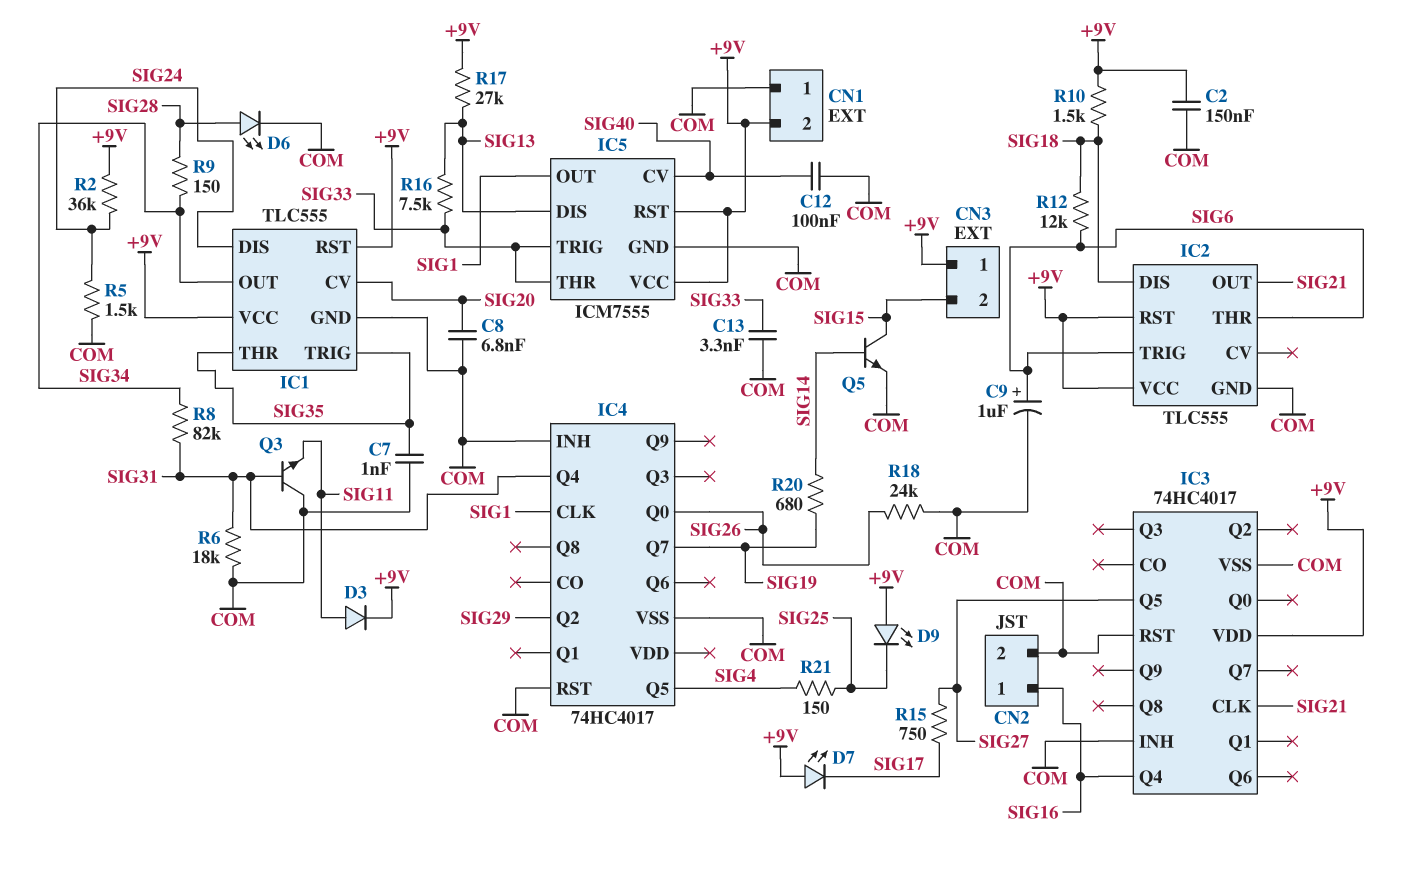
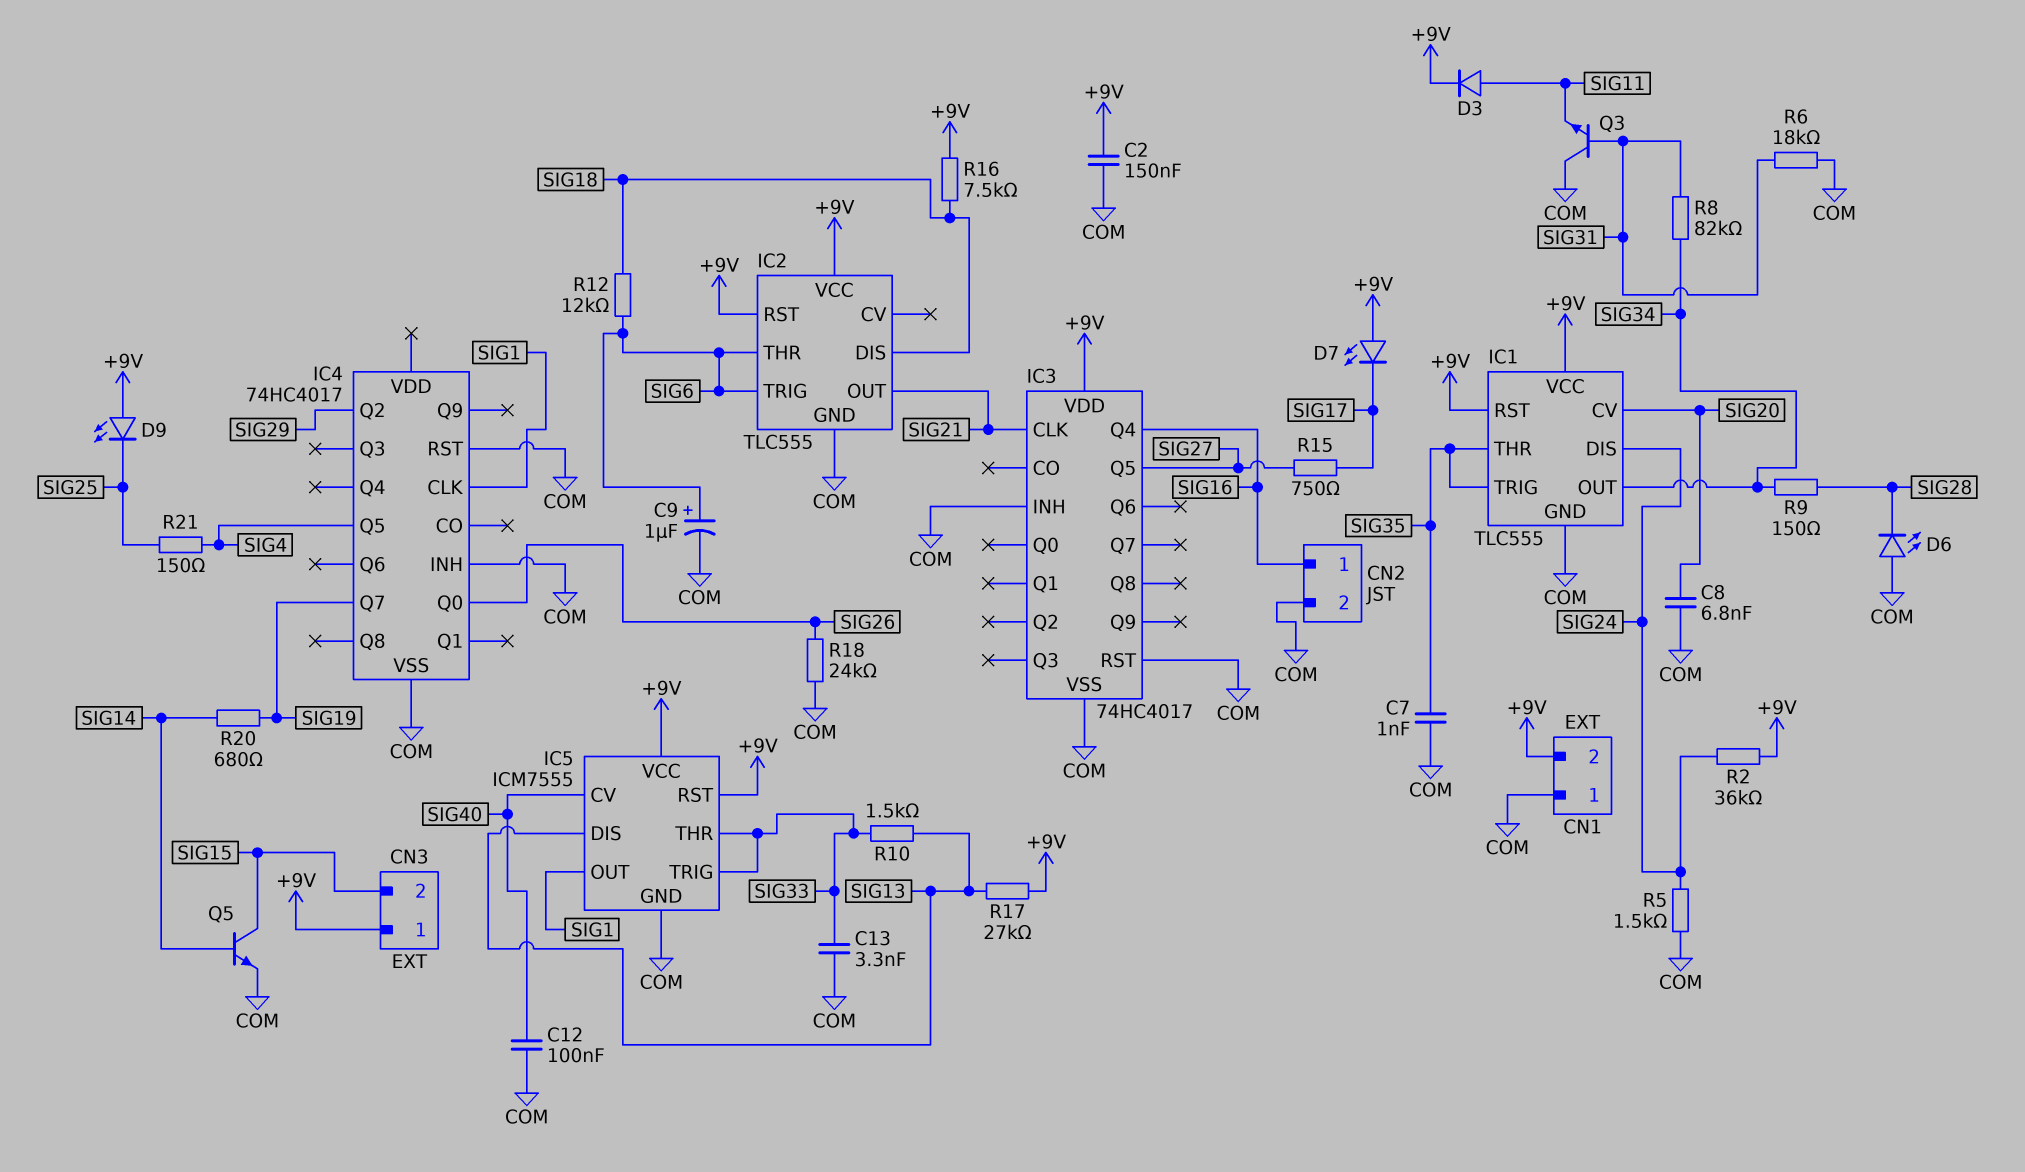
D6: LED (A SIG28, K COM) -> LED (A COM, K SIG28)
IC4 pin Q4: SIG31 -> none
R10: 1.5k (+9V, SIG18) -> 1.5k (SIG13, SIG33)
R16: 7.5k (SIG13, SIG33) -> 7.5k (+9V, SIG18)

